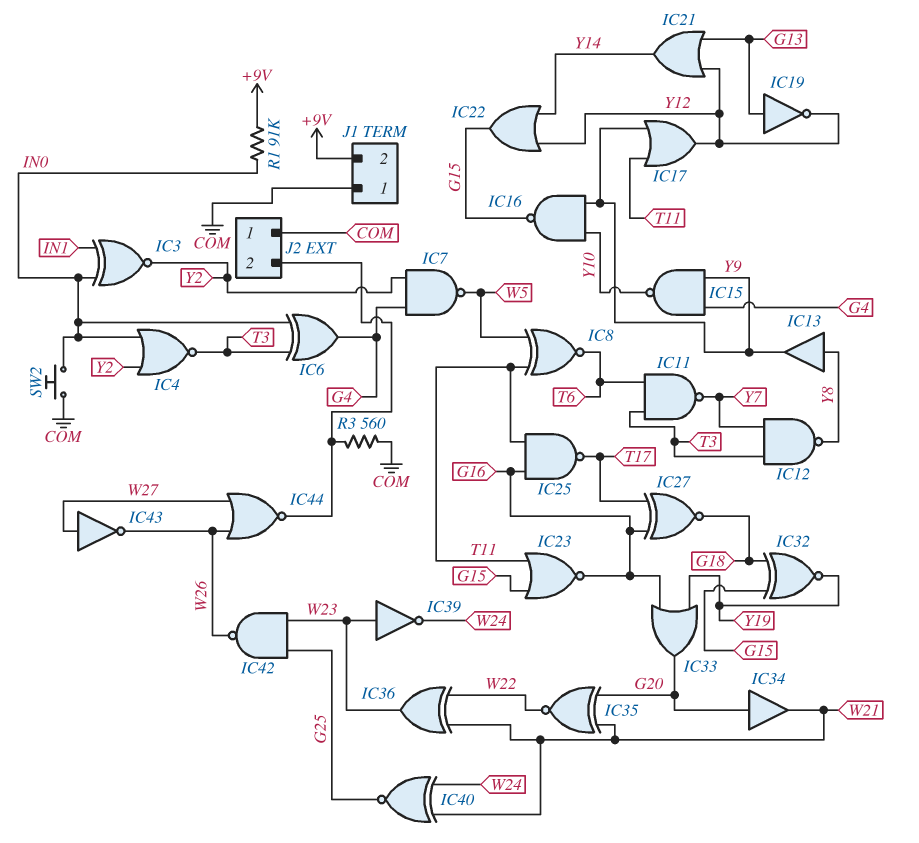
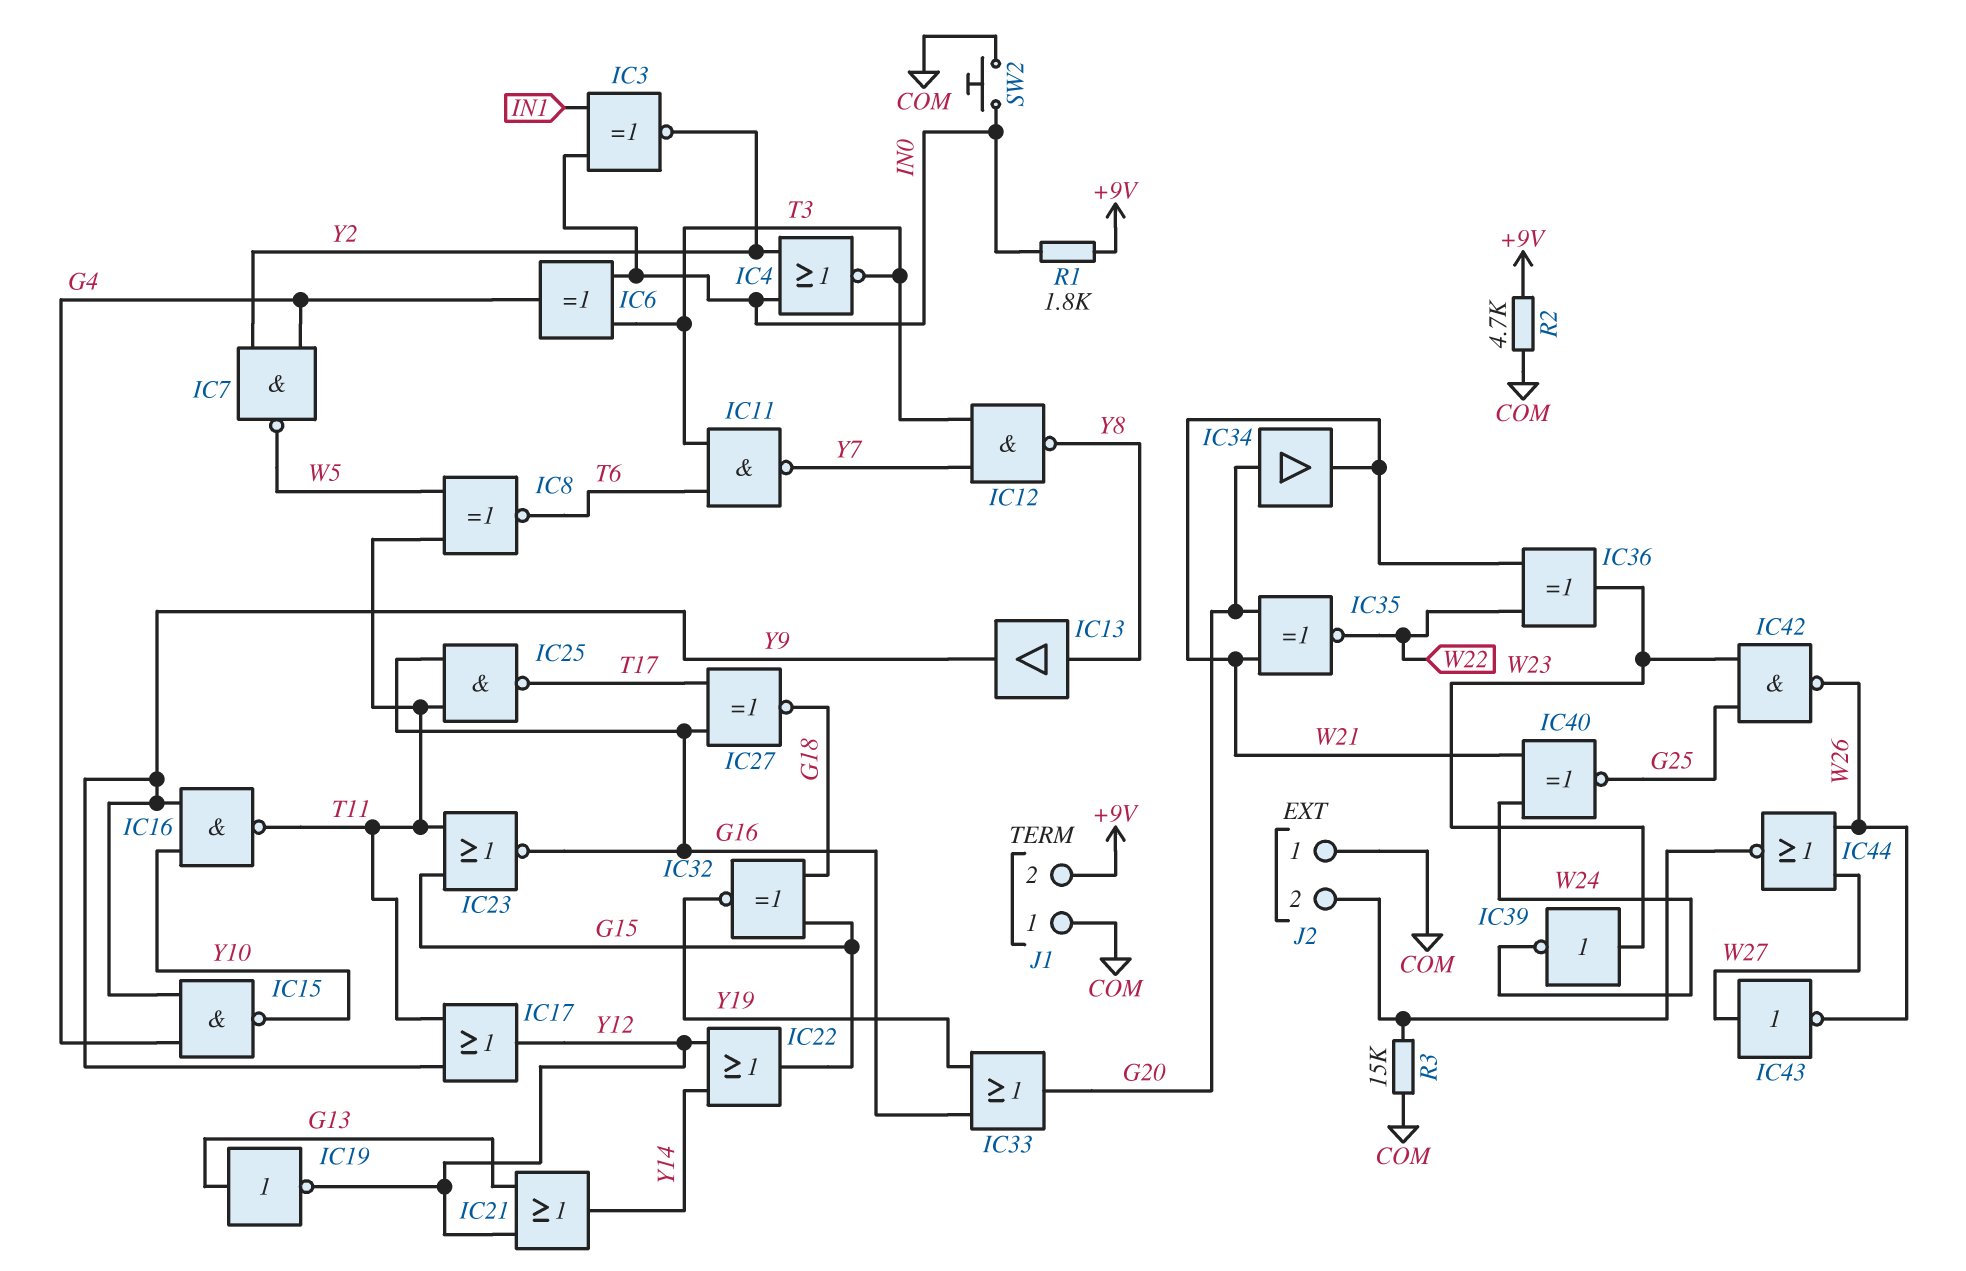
IC16: NAND (in Y9, in Y10, out G15) -> NAND (in Y9, in Y10, out T11)
R1: 91k (+9V, IN0) -> 1.8k (+9V, IN0)
R2: none -> 4.7k (+9V, COM)
R3: 560 (COM, J2/2) -> 15k (COM, J2/2)

